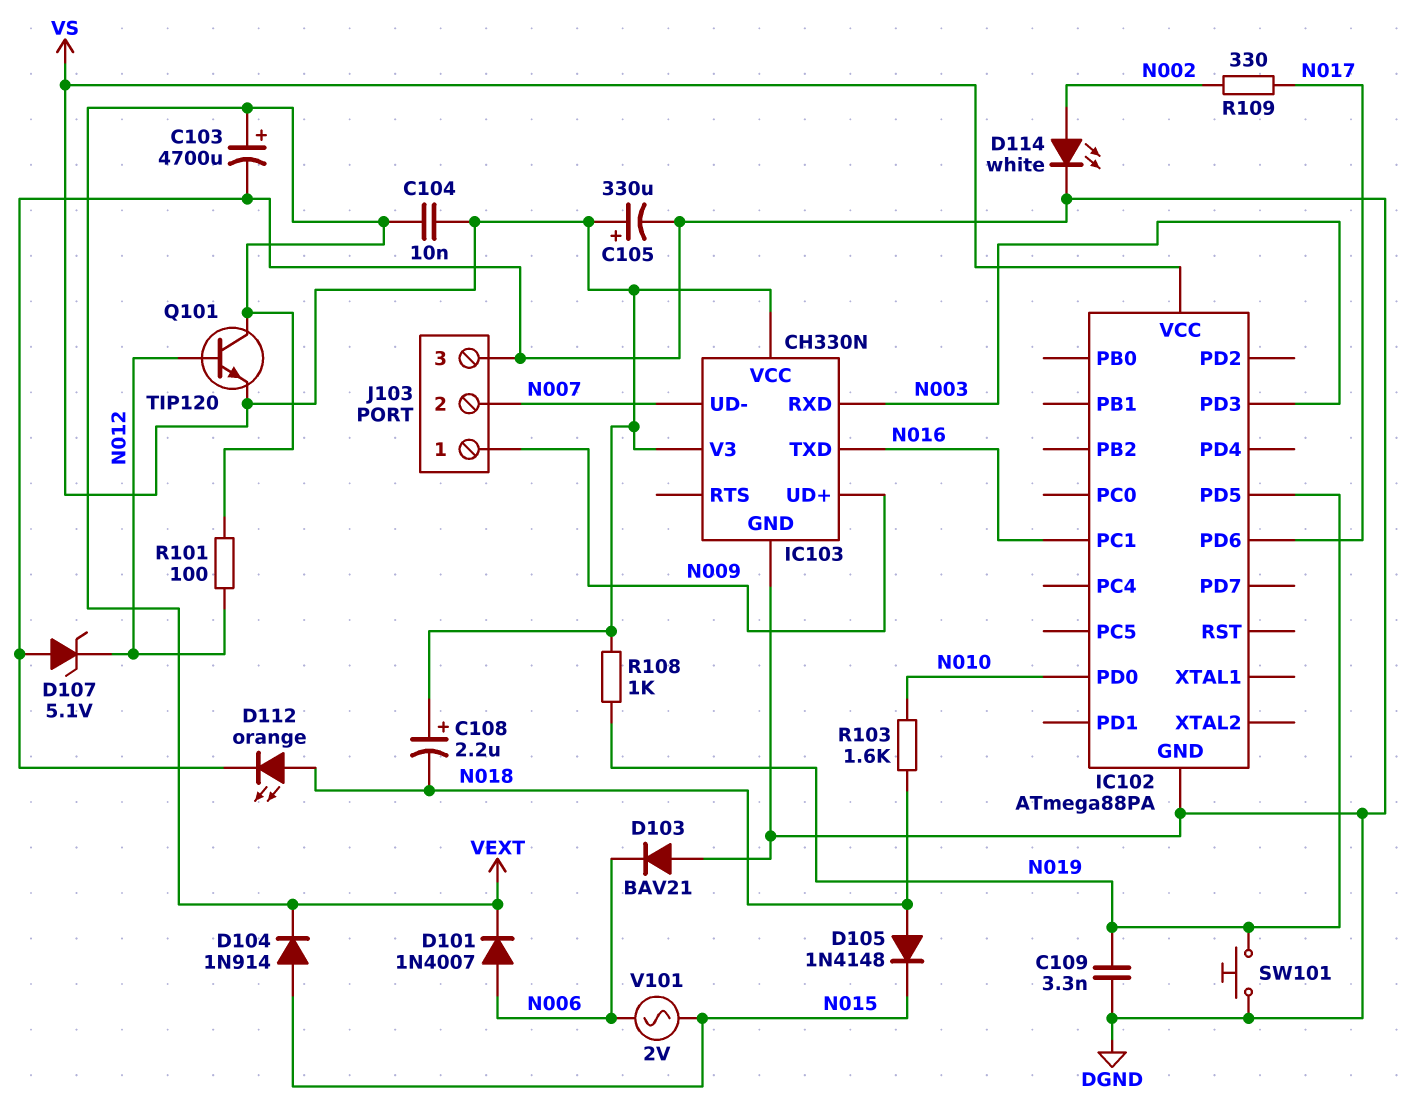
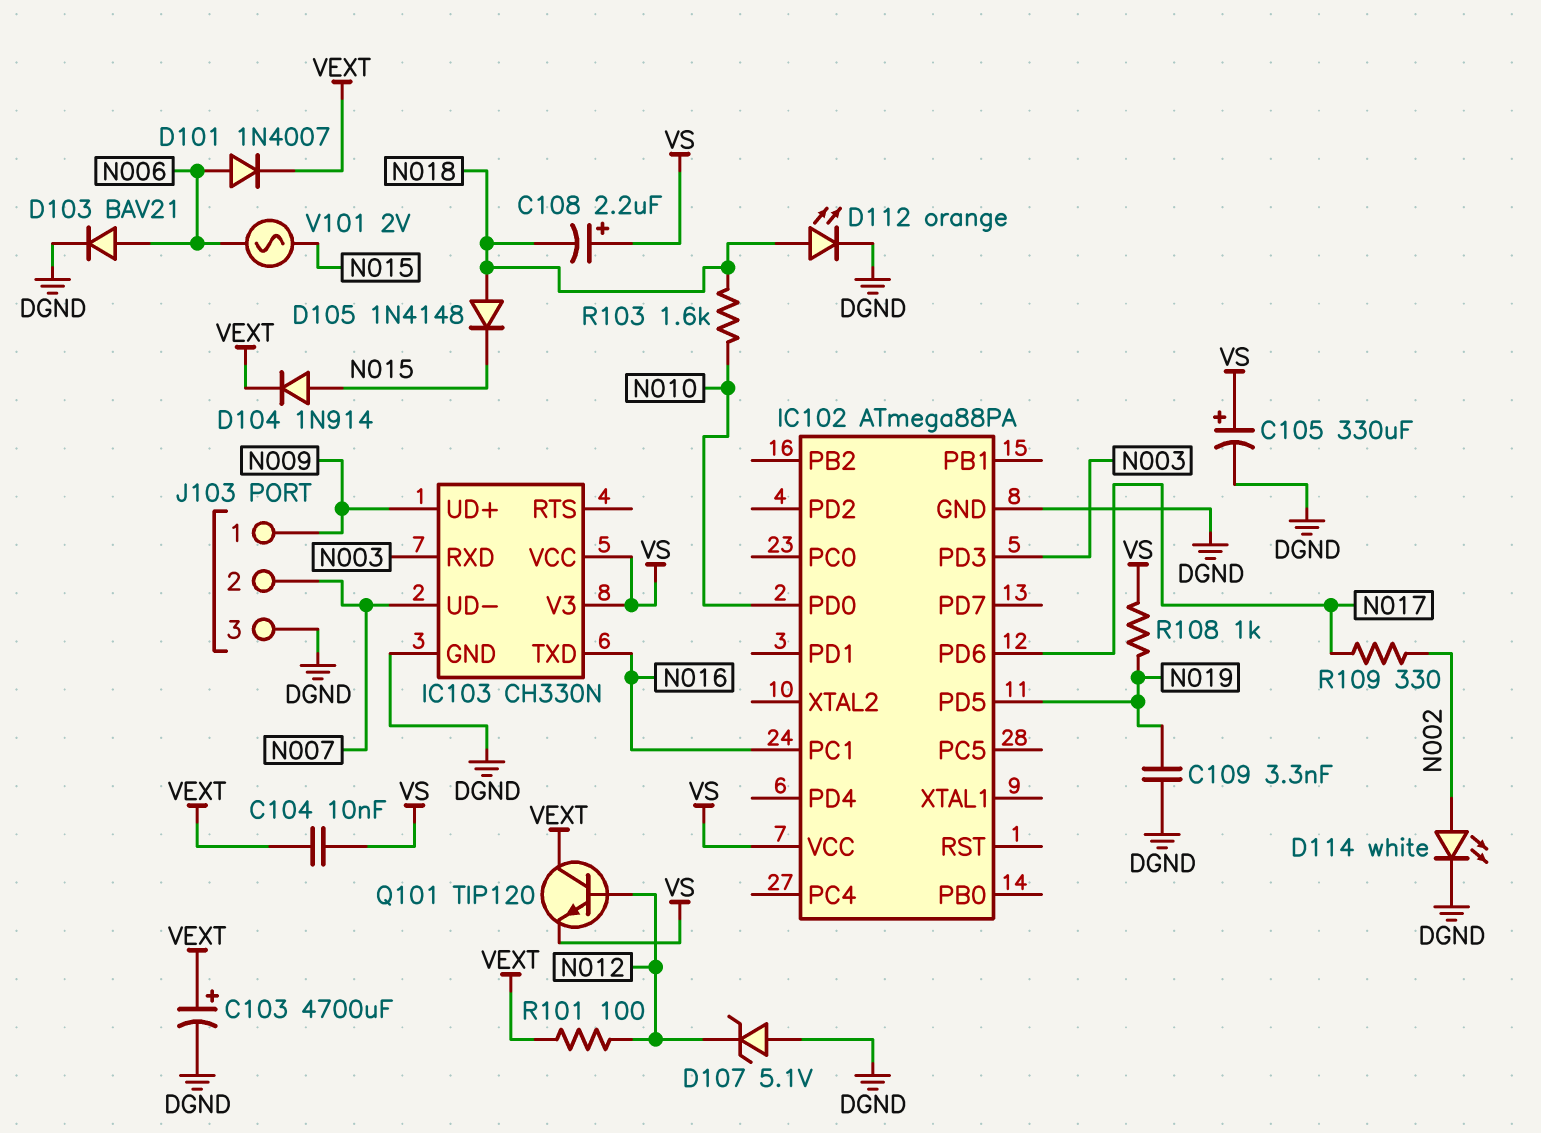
D103: diode BAV21 (A DGND, K N006) -> diode BAV21 (A N006, K DGND)
SW101: button (DGND, N019) -> none

